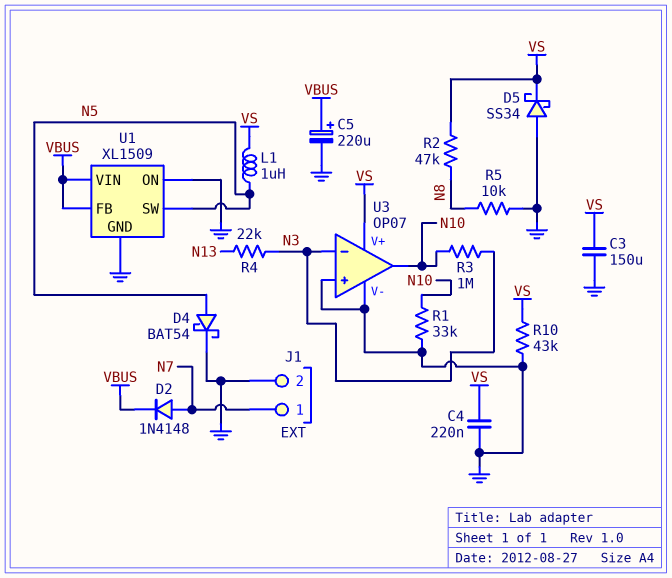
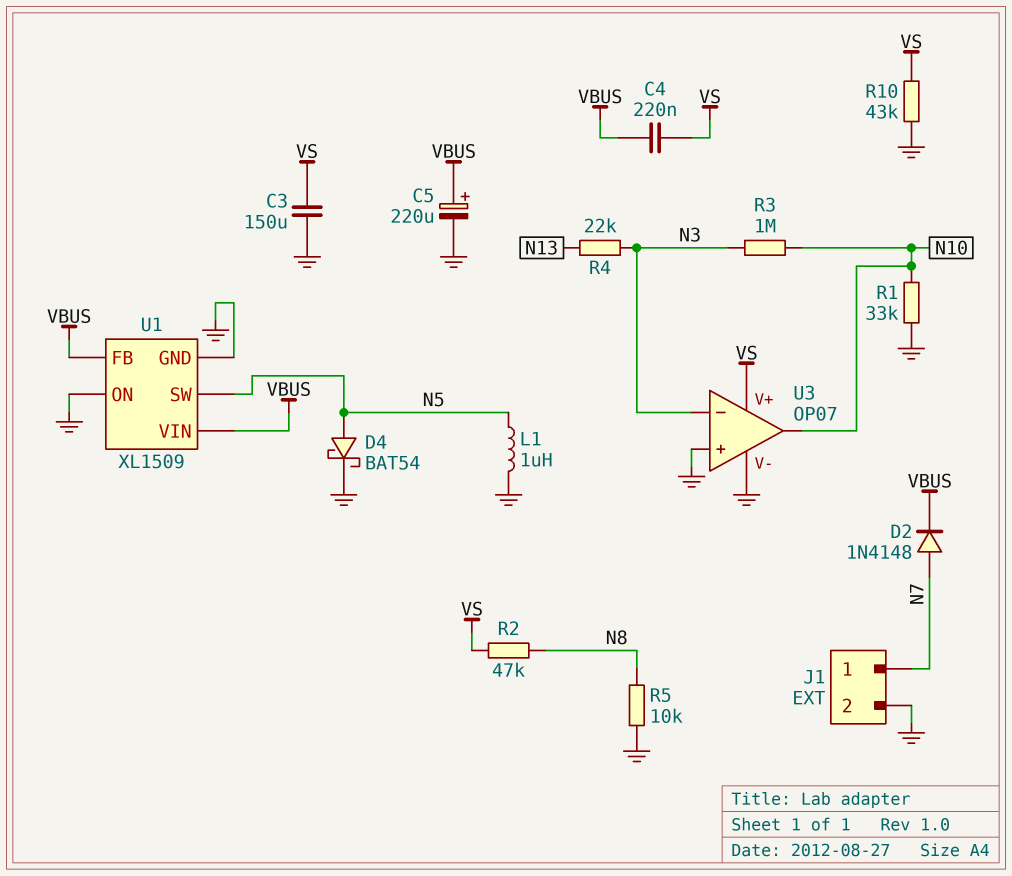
C4: 220nF (GND, VS) -> 220nF (VBUS, VS)
D5: schottky SS34 (A GND, K VS) -> none
L1: 1uH (N5, VS) -> 1uH (GND, N5)

